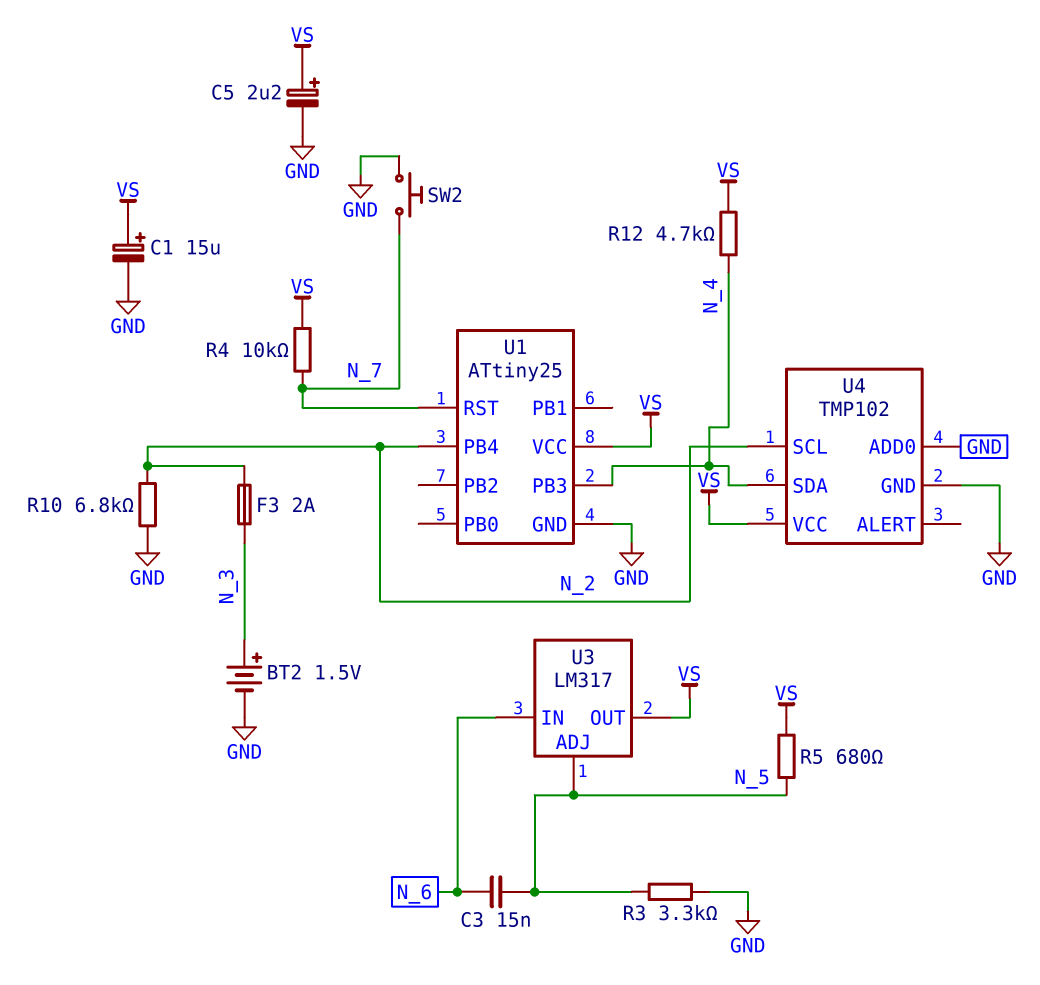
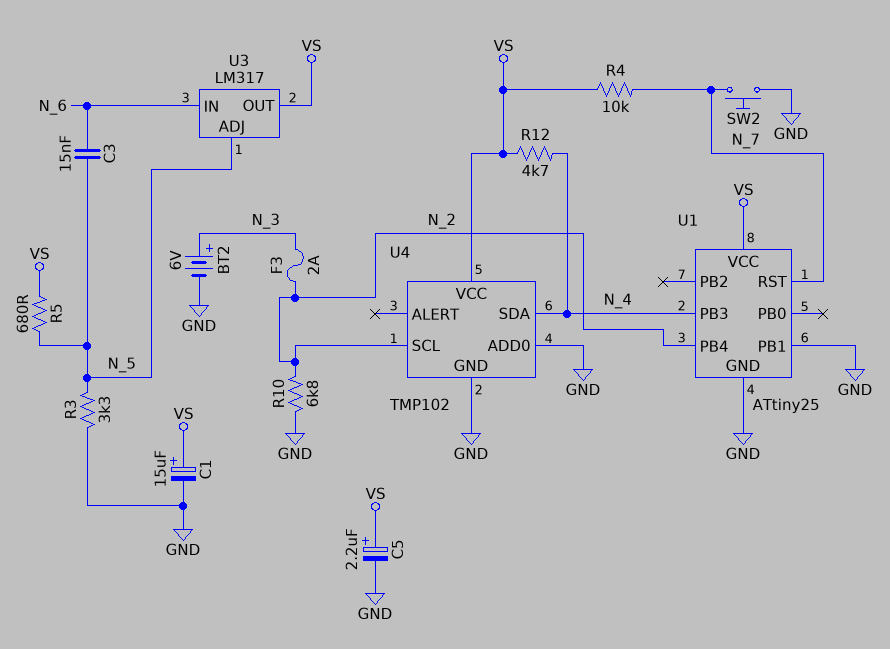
BT2: 1.5V (plus N_3, minus GND) -> 6V (plus N_3, minus GND)
U1 pin PB1: none -> GND

